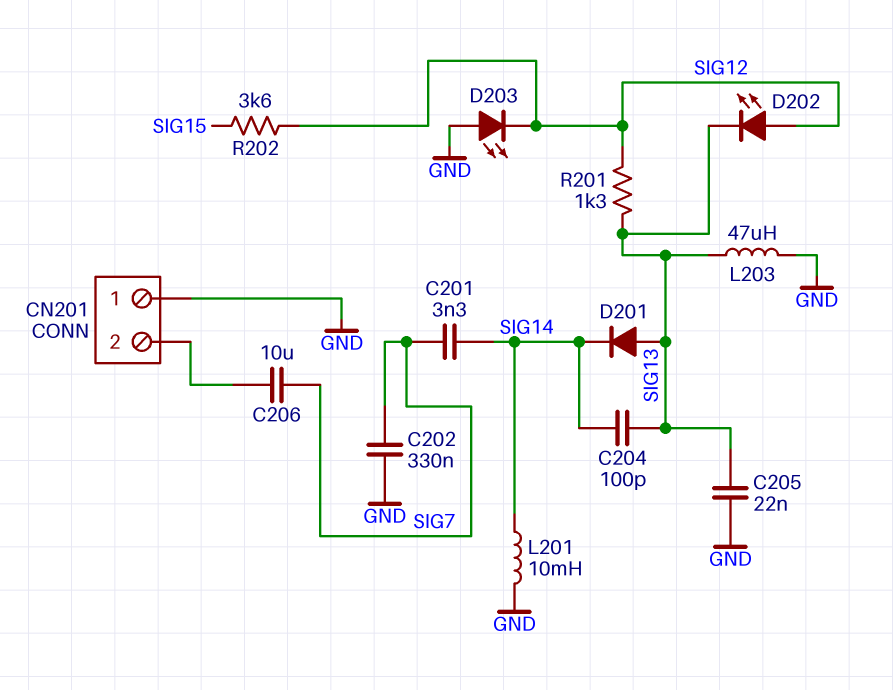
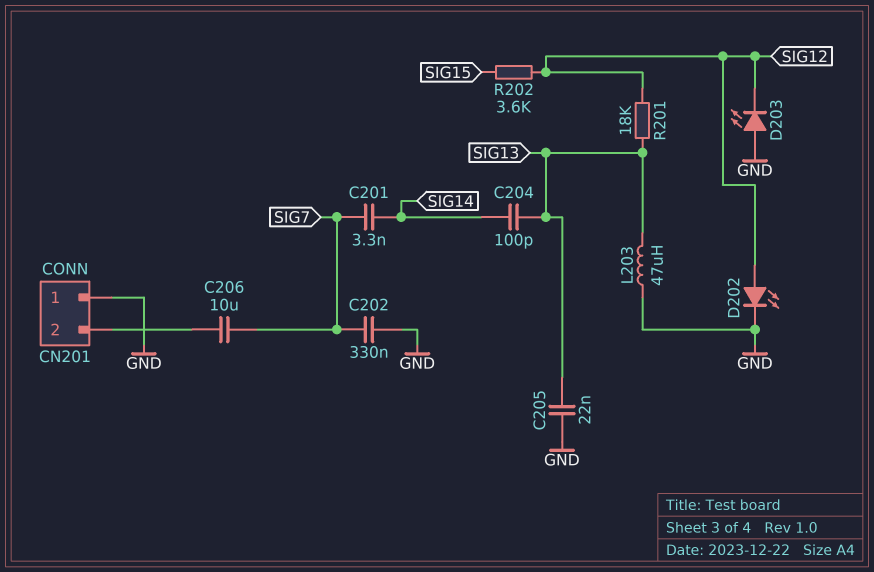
D201: diode (A SIG13, K SIG14) -> none
D202: LED (A SIG12, K SIG13) -> LED (A SIG12, K GND)
L201: 10mH (GND, SIG14) -> none
R201: 1.3k (SIG12, SIG13) -> 18k (SIG12, SIG13)

